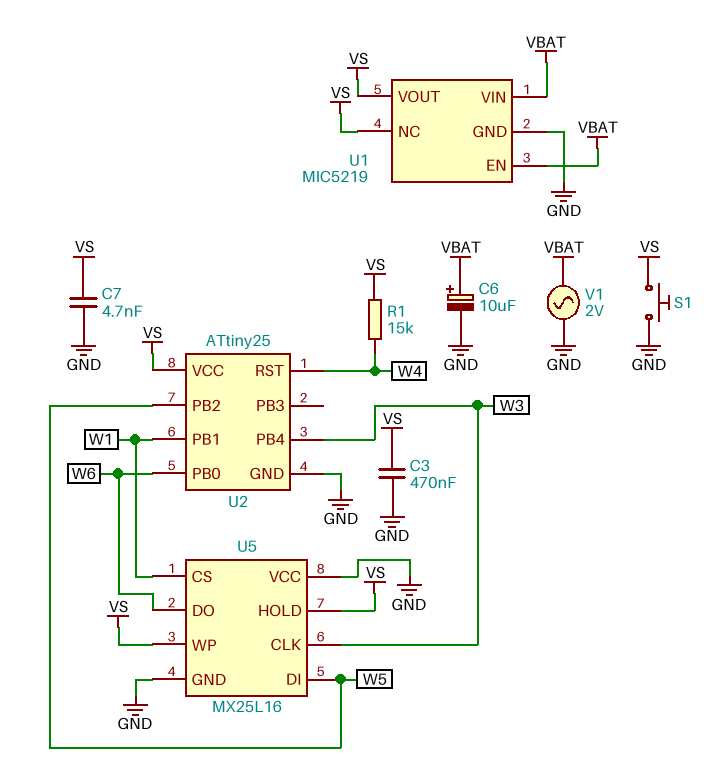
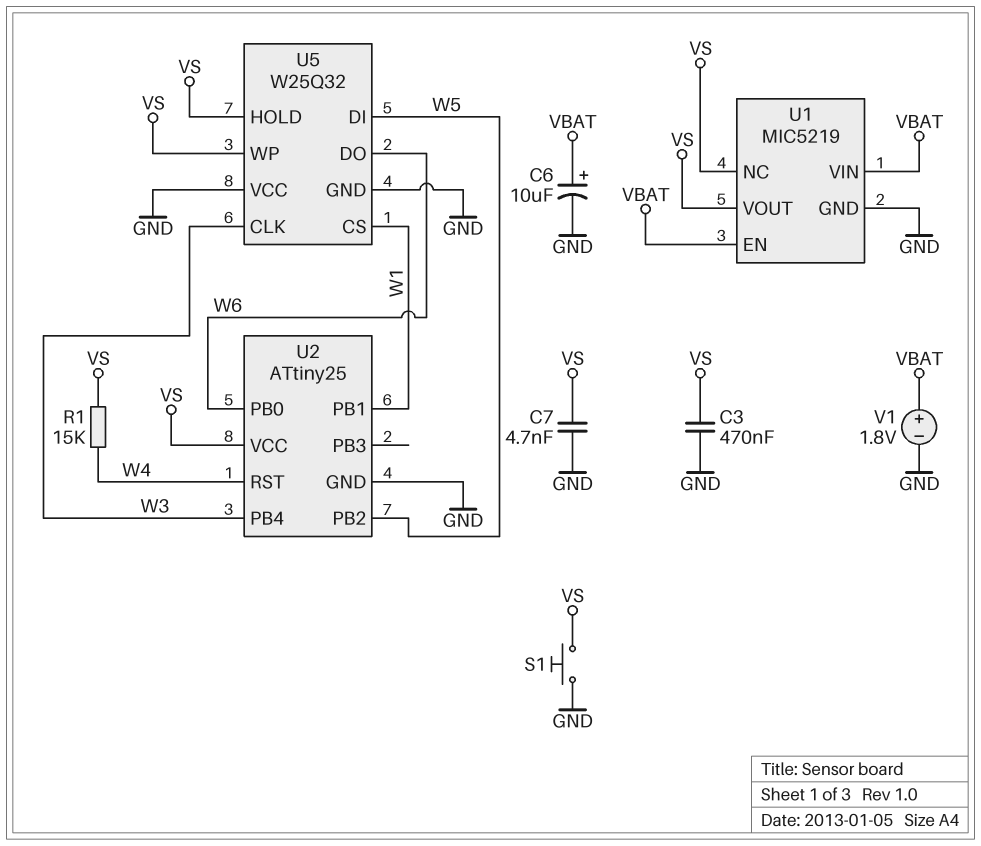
U5: MX25L16 -> W25Q32
V1: AC 2V (GND, VBAT) -> 1.8V (plus VBAT, minus GND)

